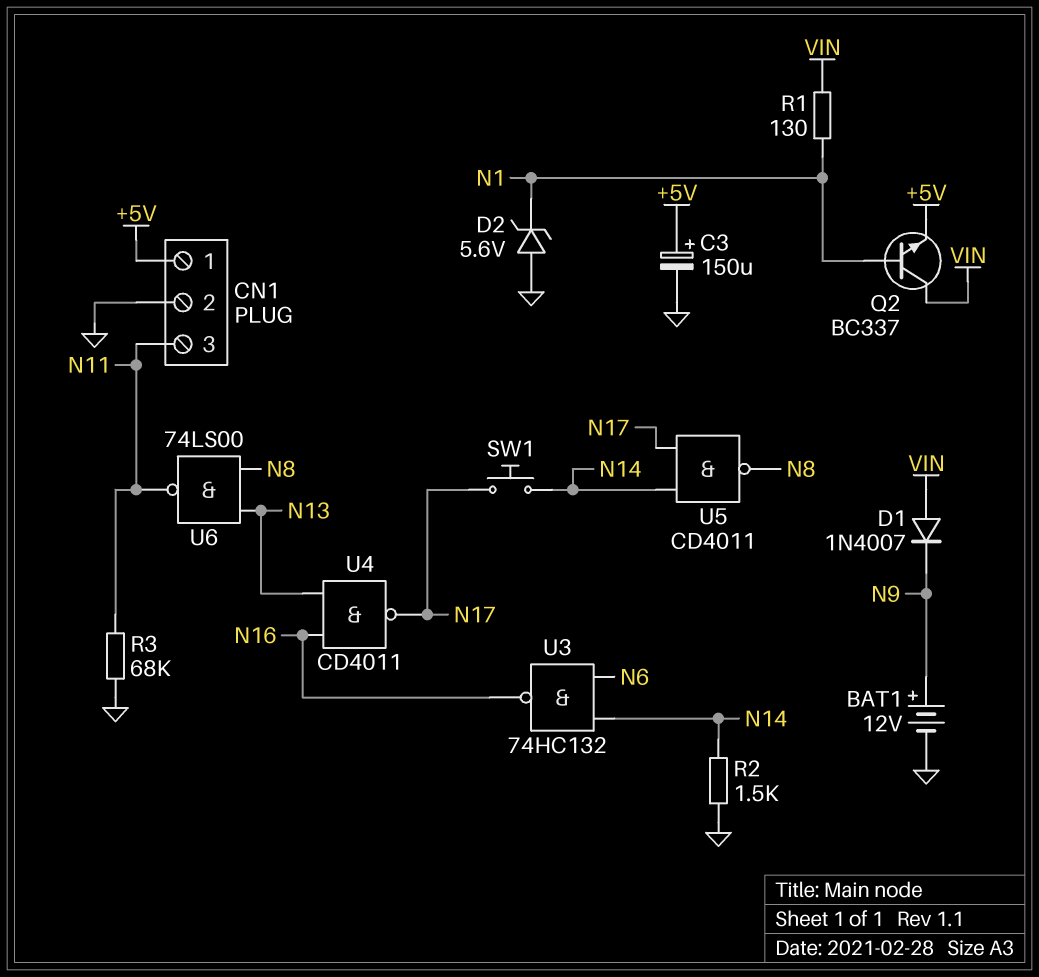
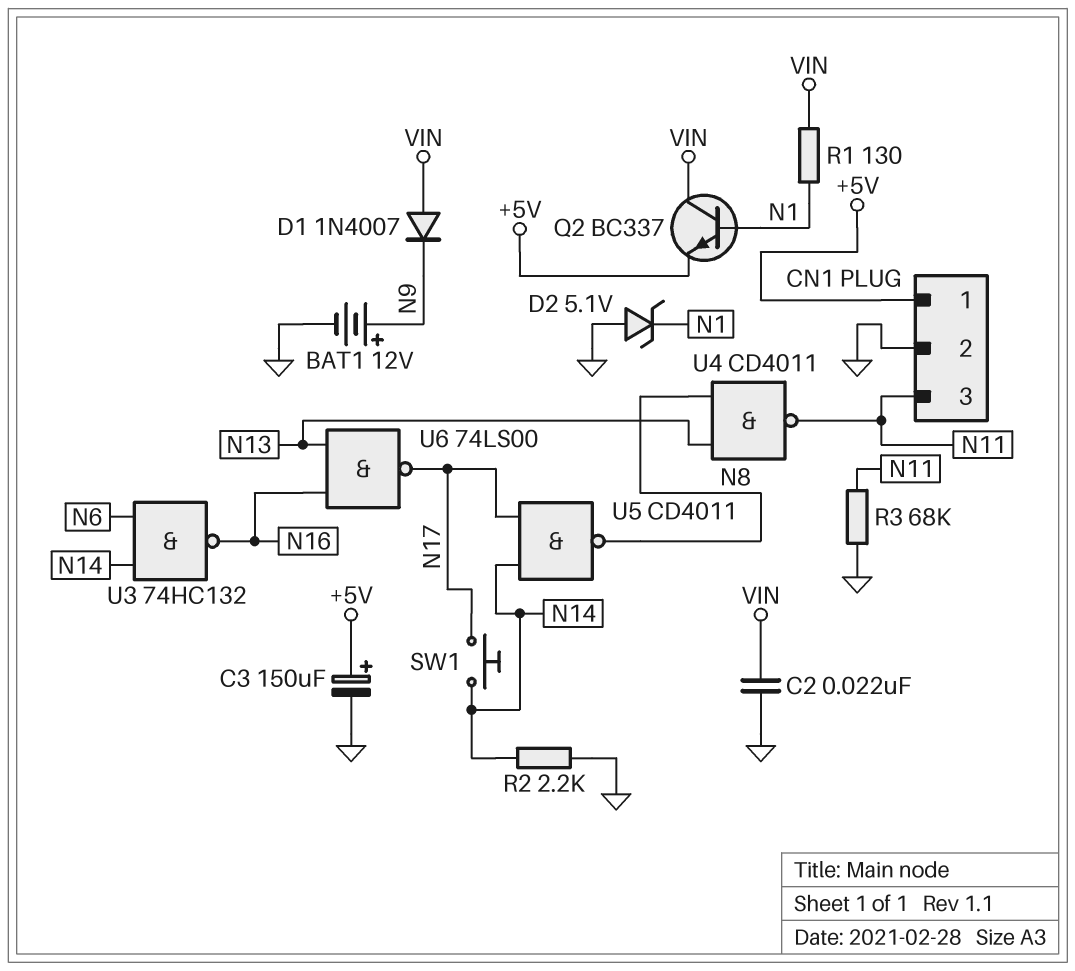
C2: none -> 22nF (GND, VIN)
D2: zener 5.6V (A GND, K N1) -> zener 5.1V (A GND, K N1)
R2: 1.5k (GND, N14) -> 2.2k (GND, N14)
U4: NAND CD4011 (in N13, in N16, out N17) -> NAND CD4011 (in N8, in N13, out N11)
U6: NAND 74LS00 (in N8, in N13, out N11) -> NAND 74LS00 (in N13, in N16, out N17)

